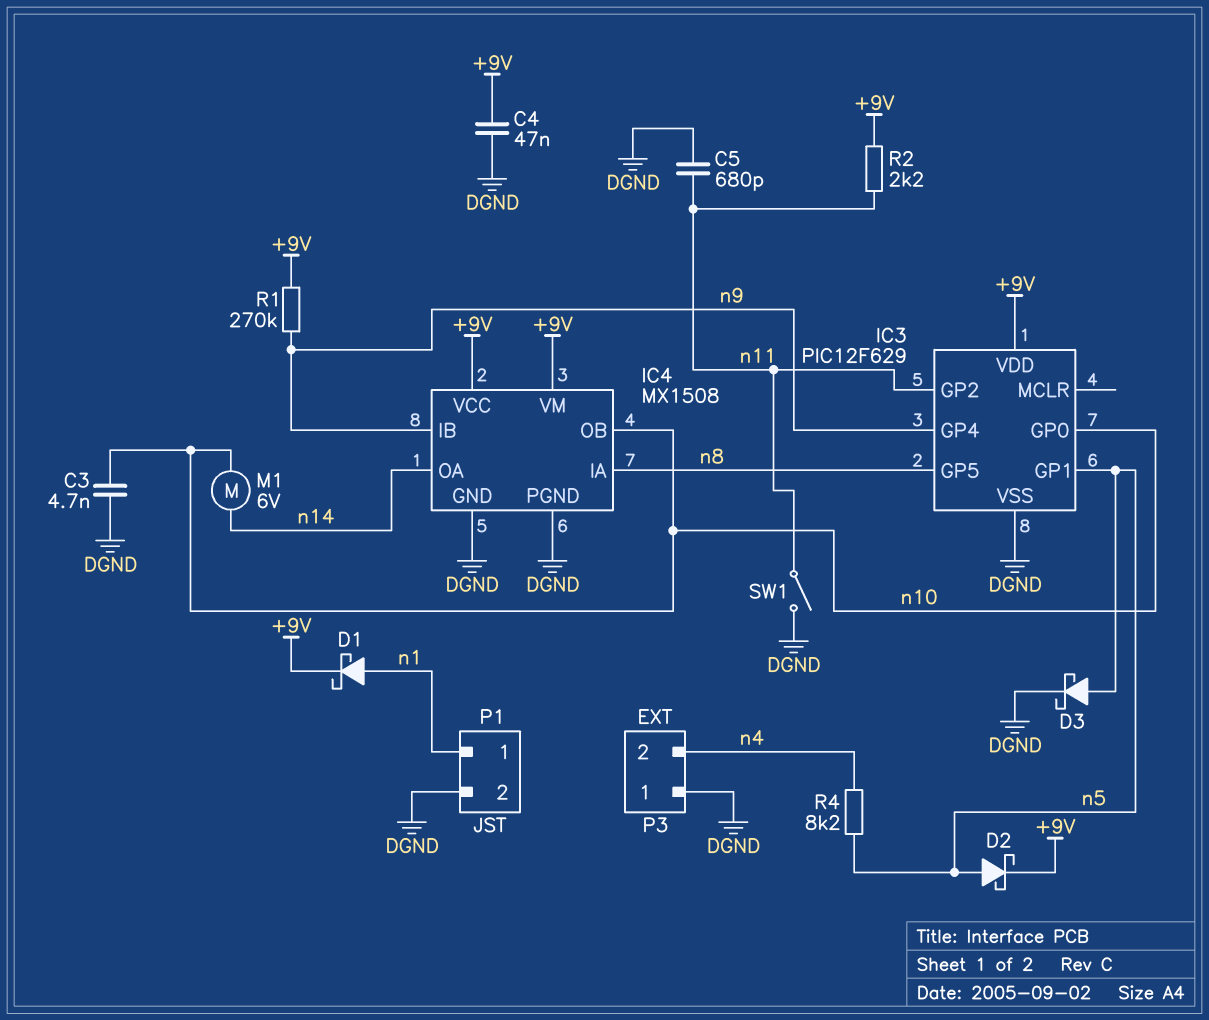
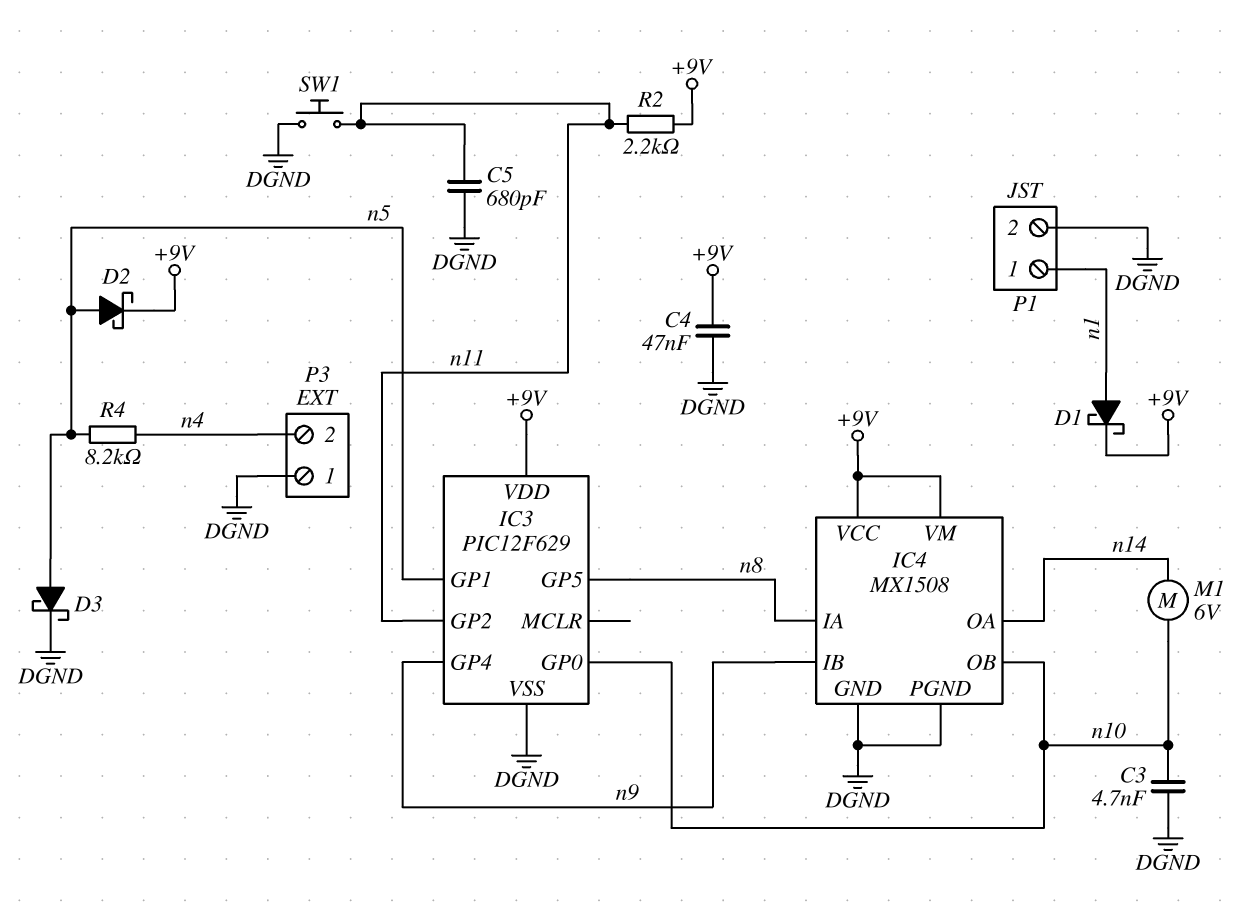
R1: 270k (+9V, n9) -> none
SW1: switch (DGND, n11) -> button (DGND, n11)

